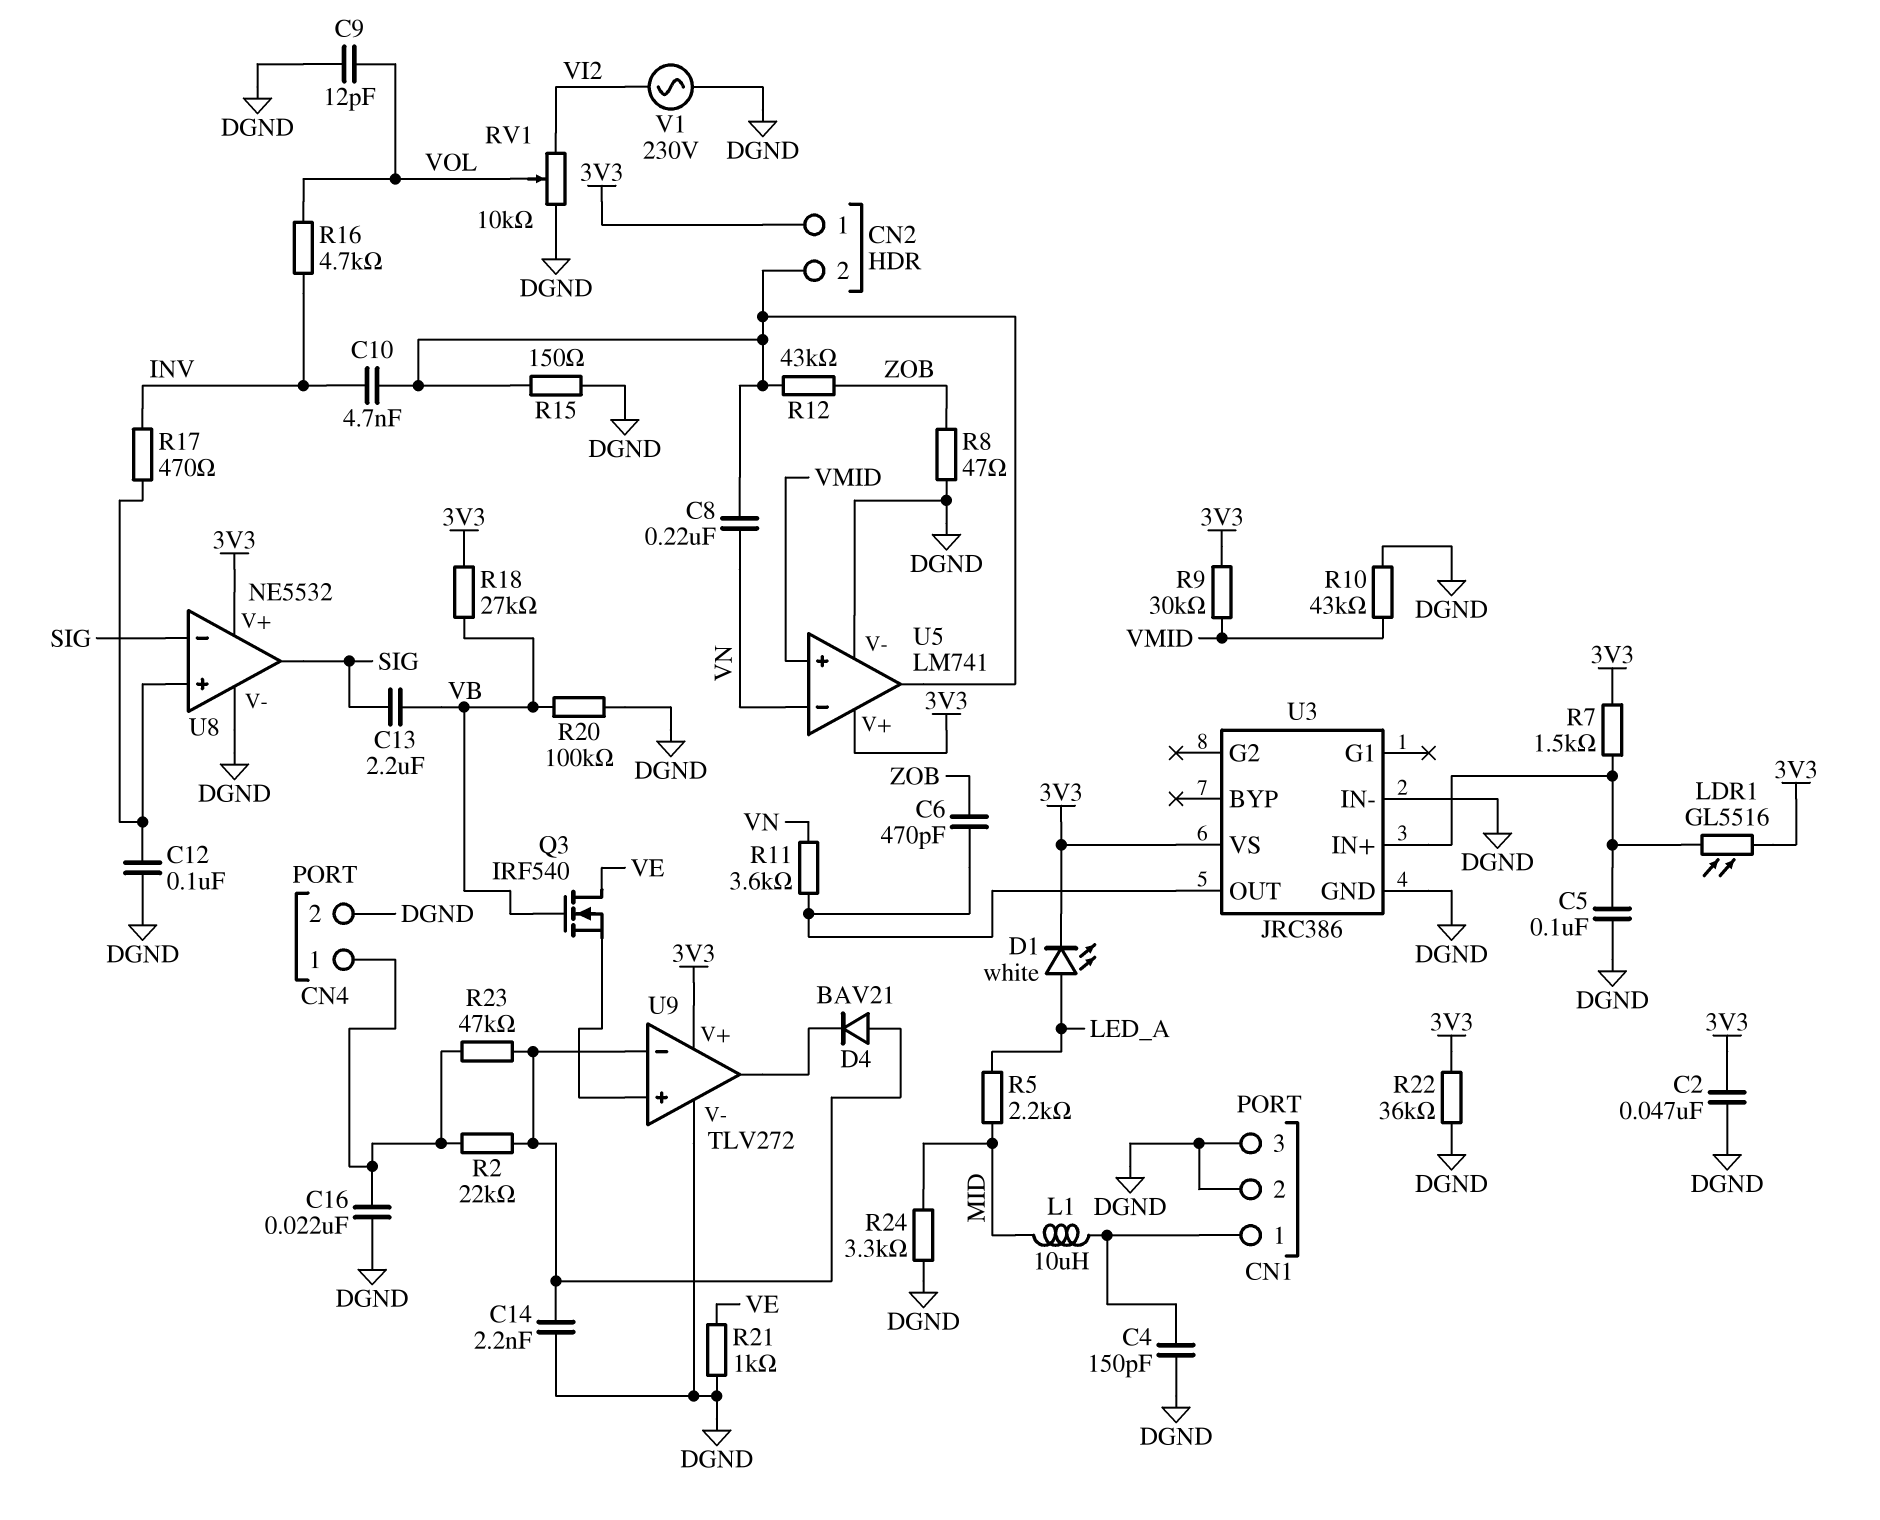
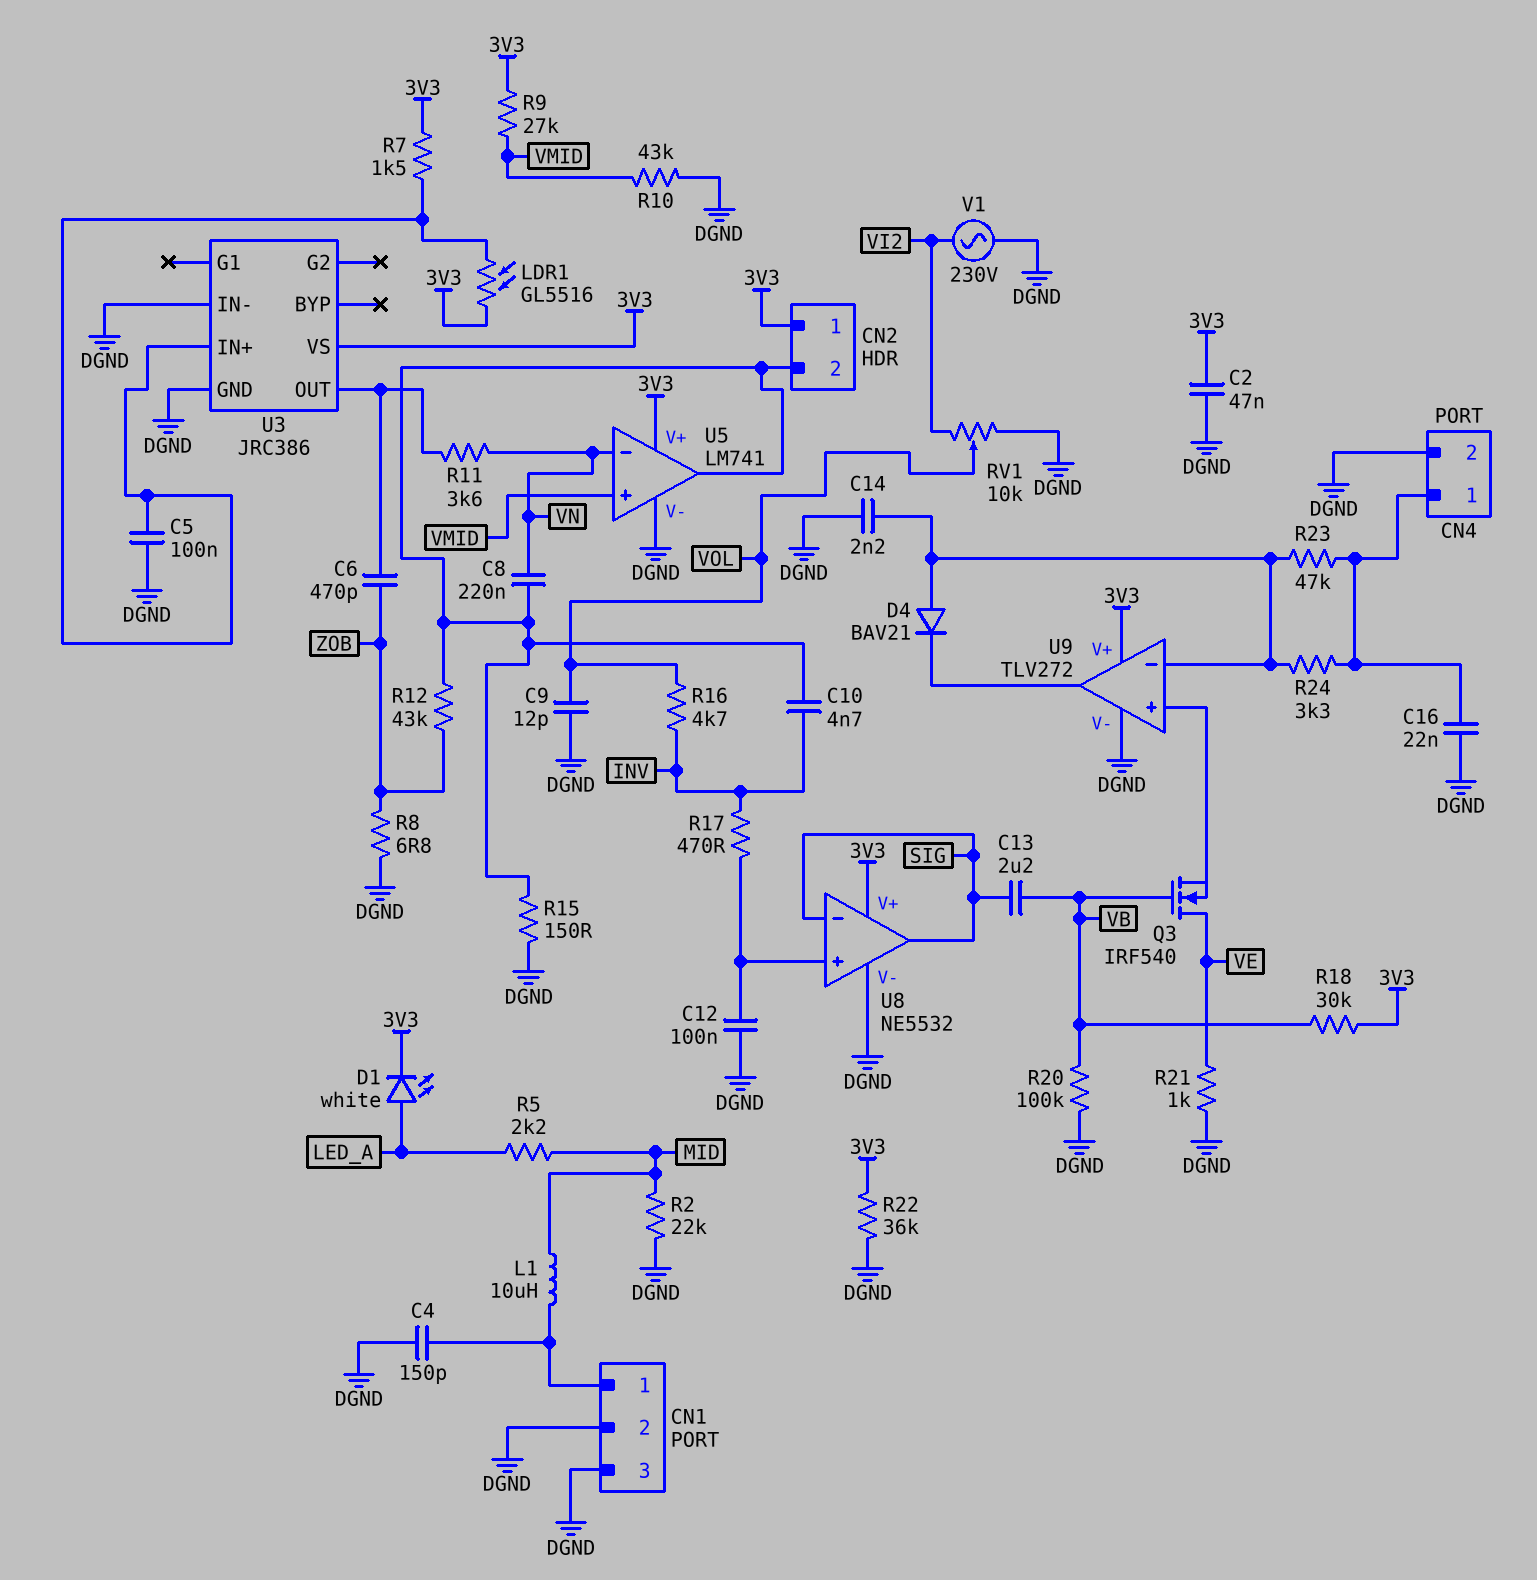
R2: 22k (CN4/1, U9/in-) -> 22k (DGND, MID)
R8: 47 (DGND, ZOB) -> 6.8 (DGND, ZOB)
R9: 30k (3V3, VMID) -> 27k (3V3, VMID)
R18: 27k (3V3, VB) -> 30k (3V3, VB)
R24: 3.3k (DGND, MID) -> 3.3k (CN4/1, U9/in-)

